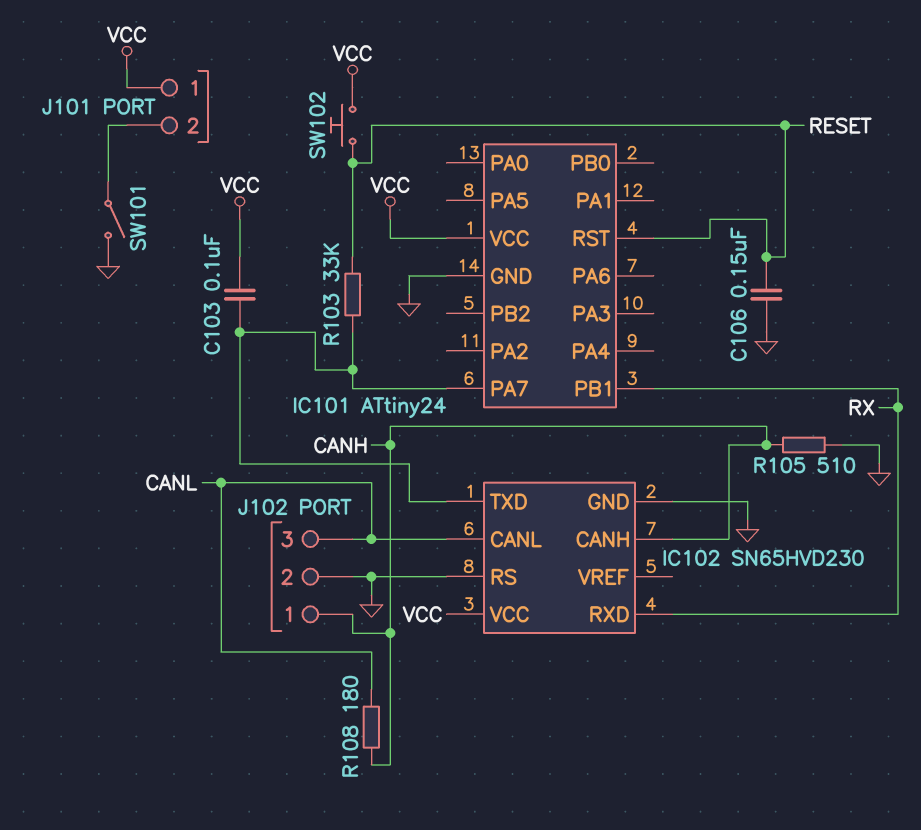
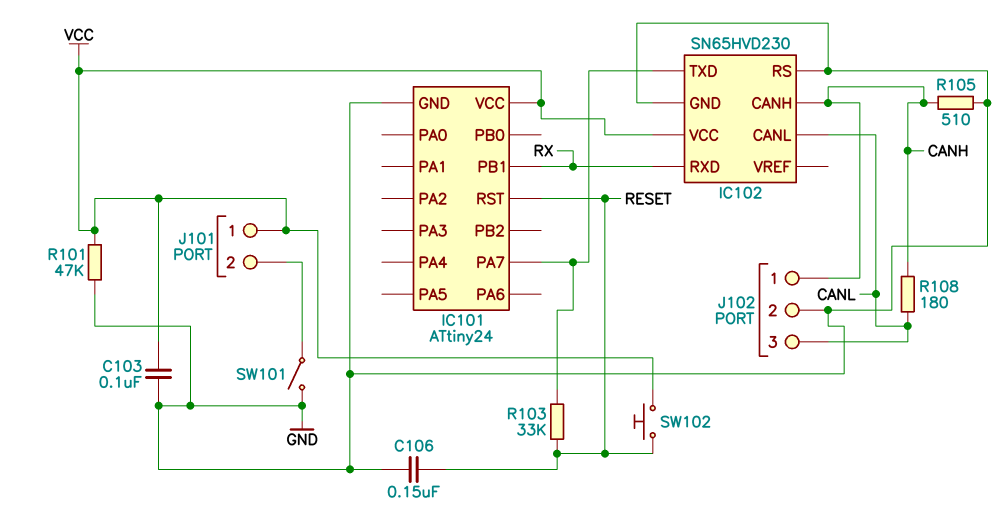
C103: 100nF (IC101/PA7, VCC) -> 100nF (GND, VCC)
R101: none -> 47k (GND, VCC)

